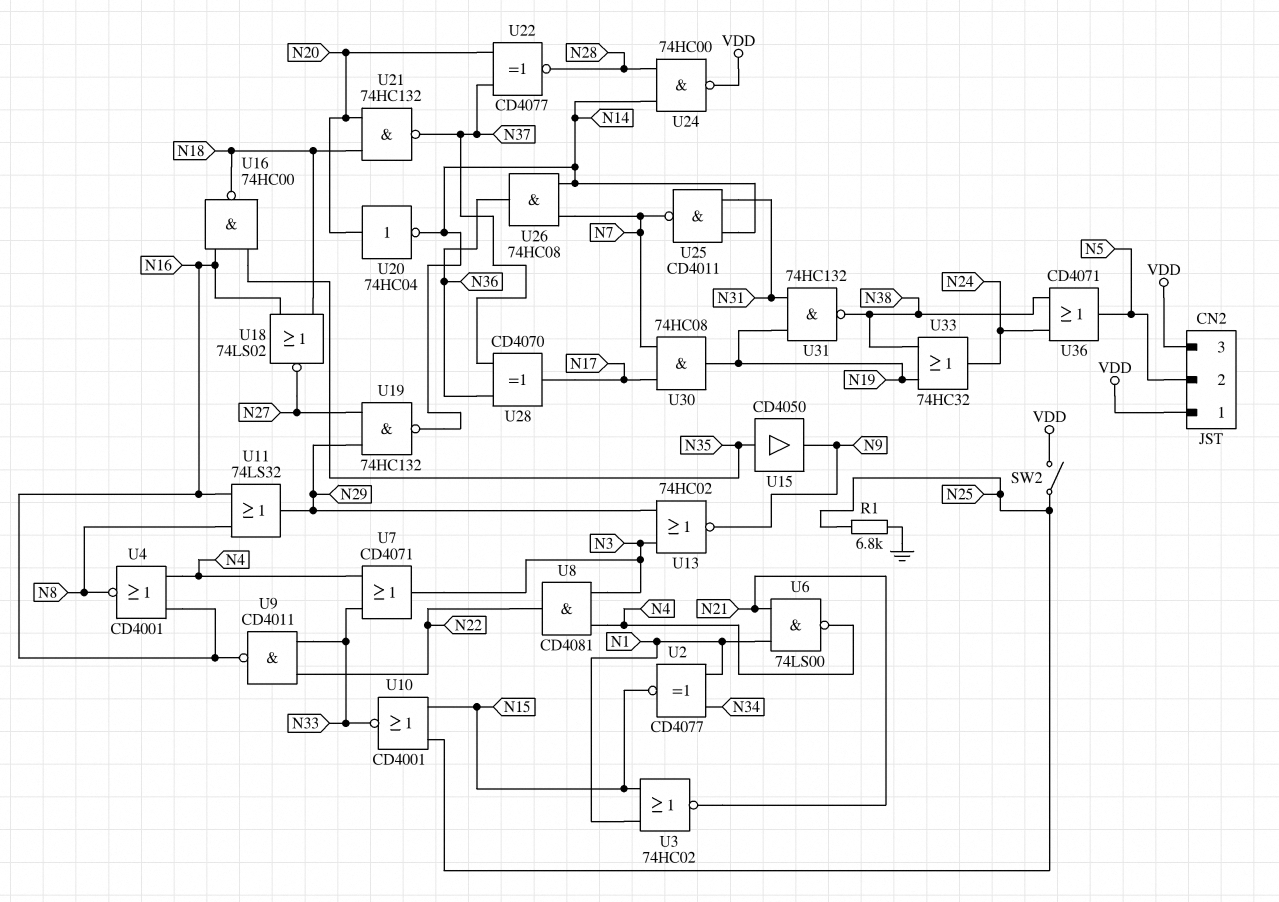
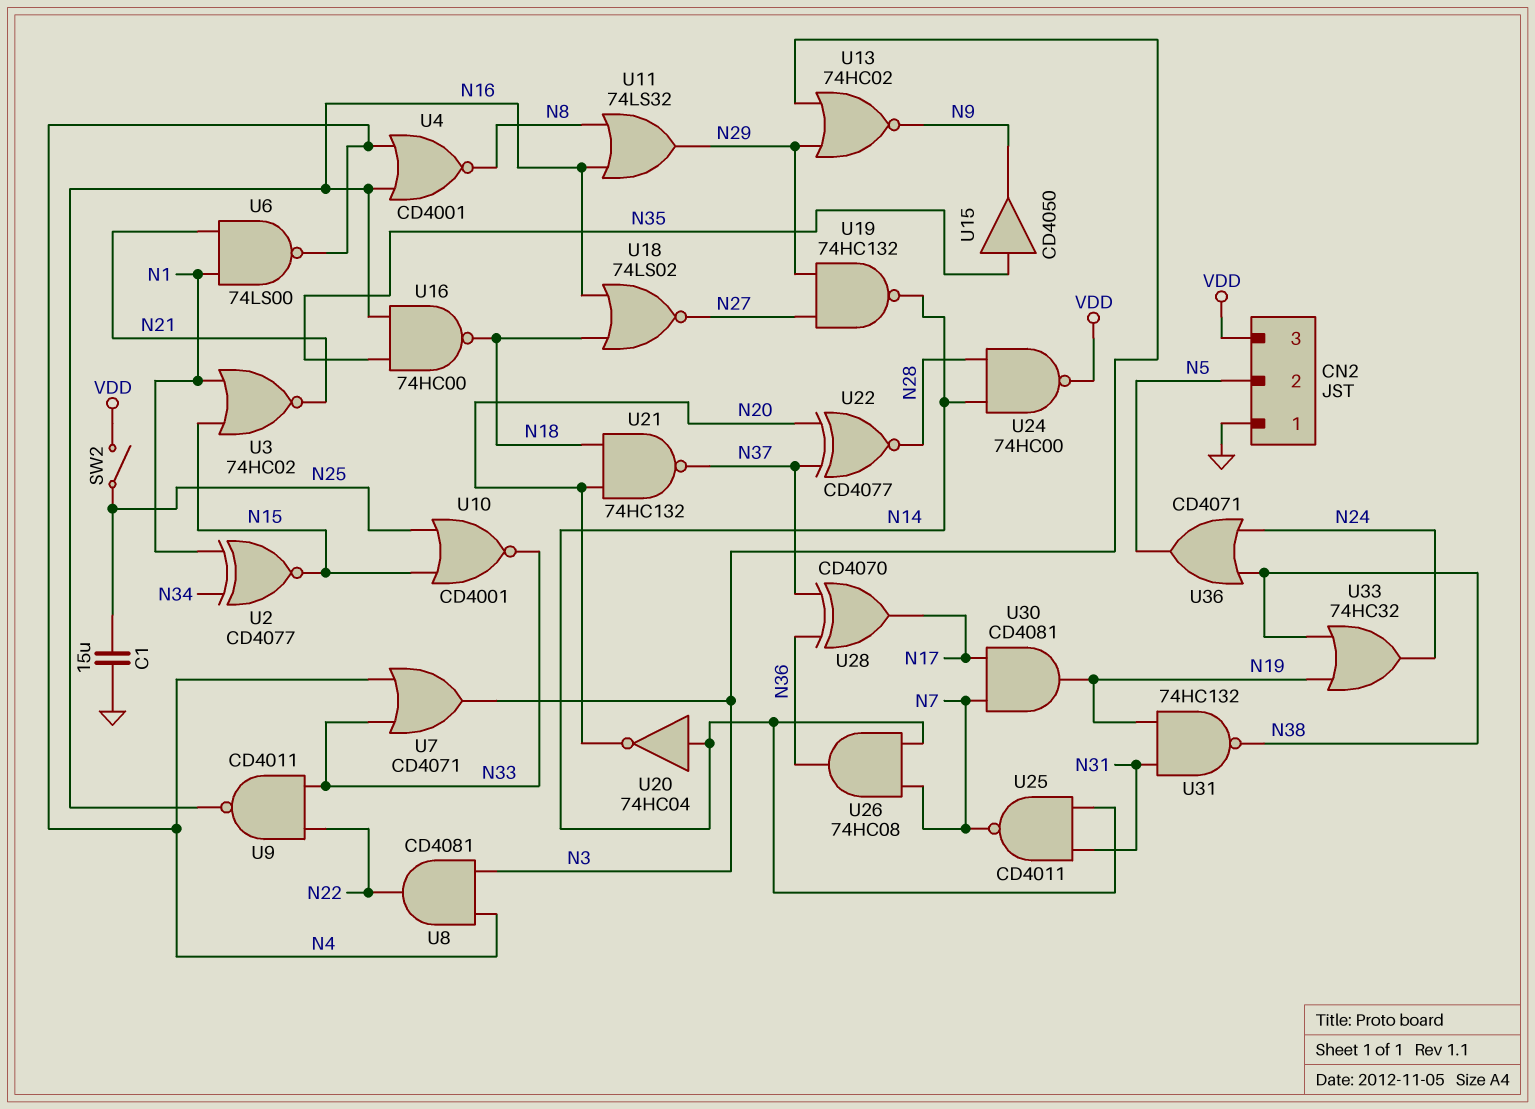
C1: none -> 15uF (GND, N25)
CN2 pin 1: VDD -> GND
R1: 6.8k (GND, N25) -> none
U20: NOT 74HC04 (in N20, out N14) -> NOT 74HC04 (in N14, out N20)
U30: AND 74HC08 (in N7, in N17, out N19) -> AND CD4081 (in N7, in N17, out N19)

